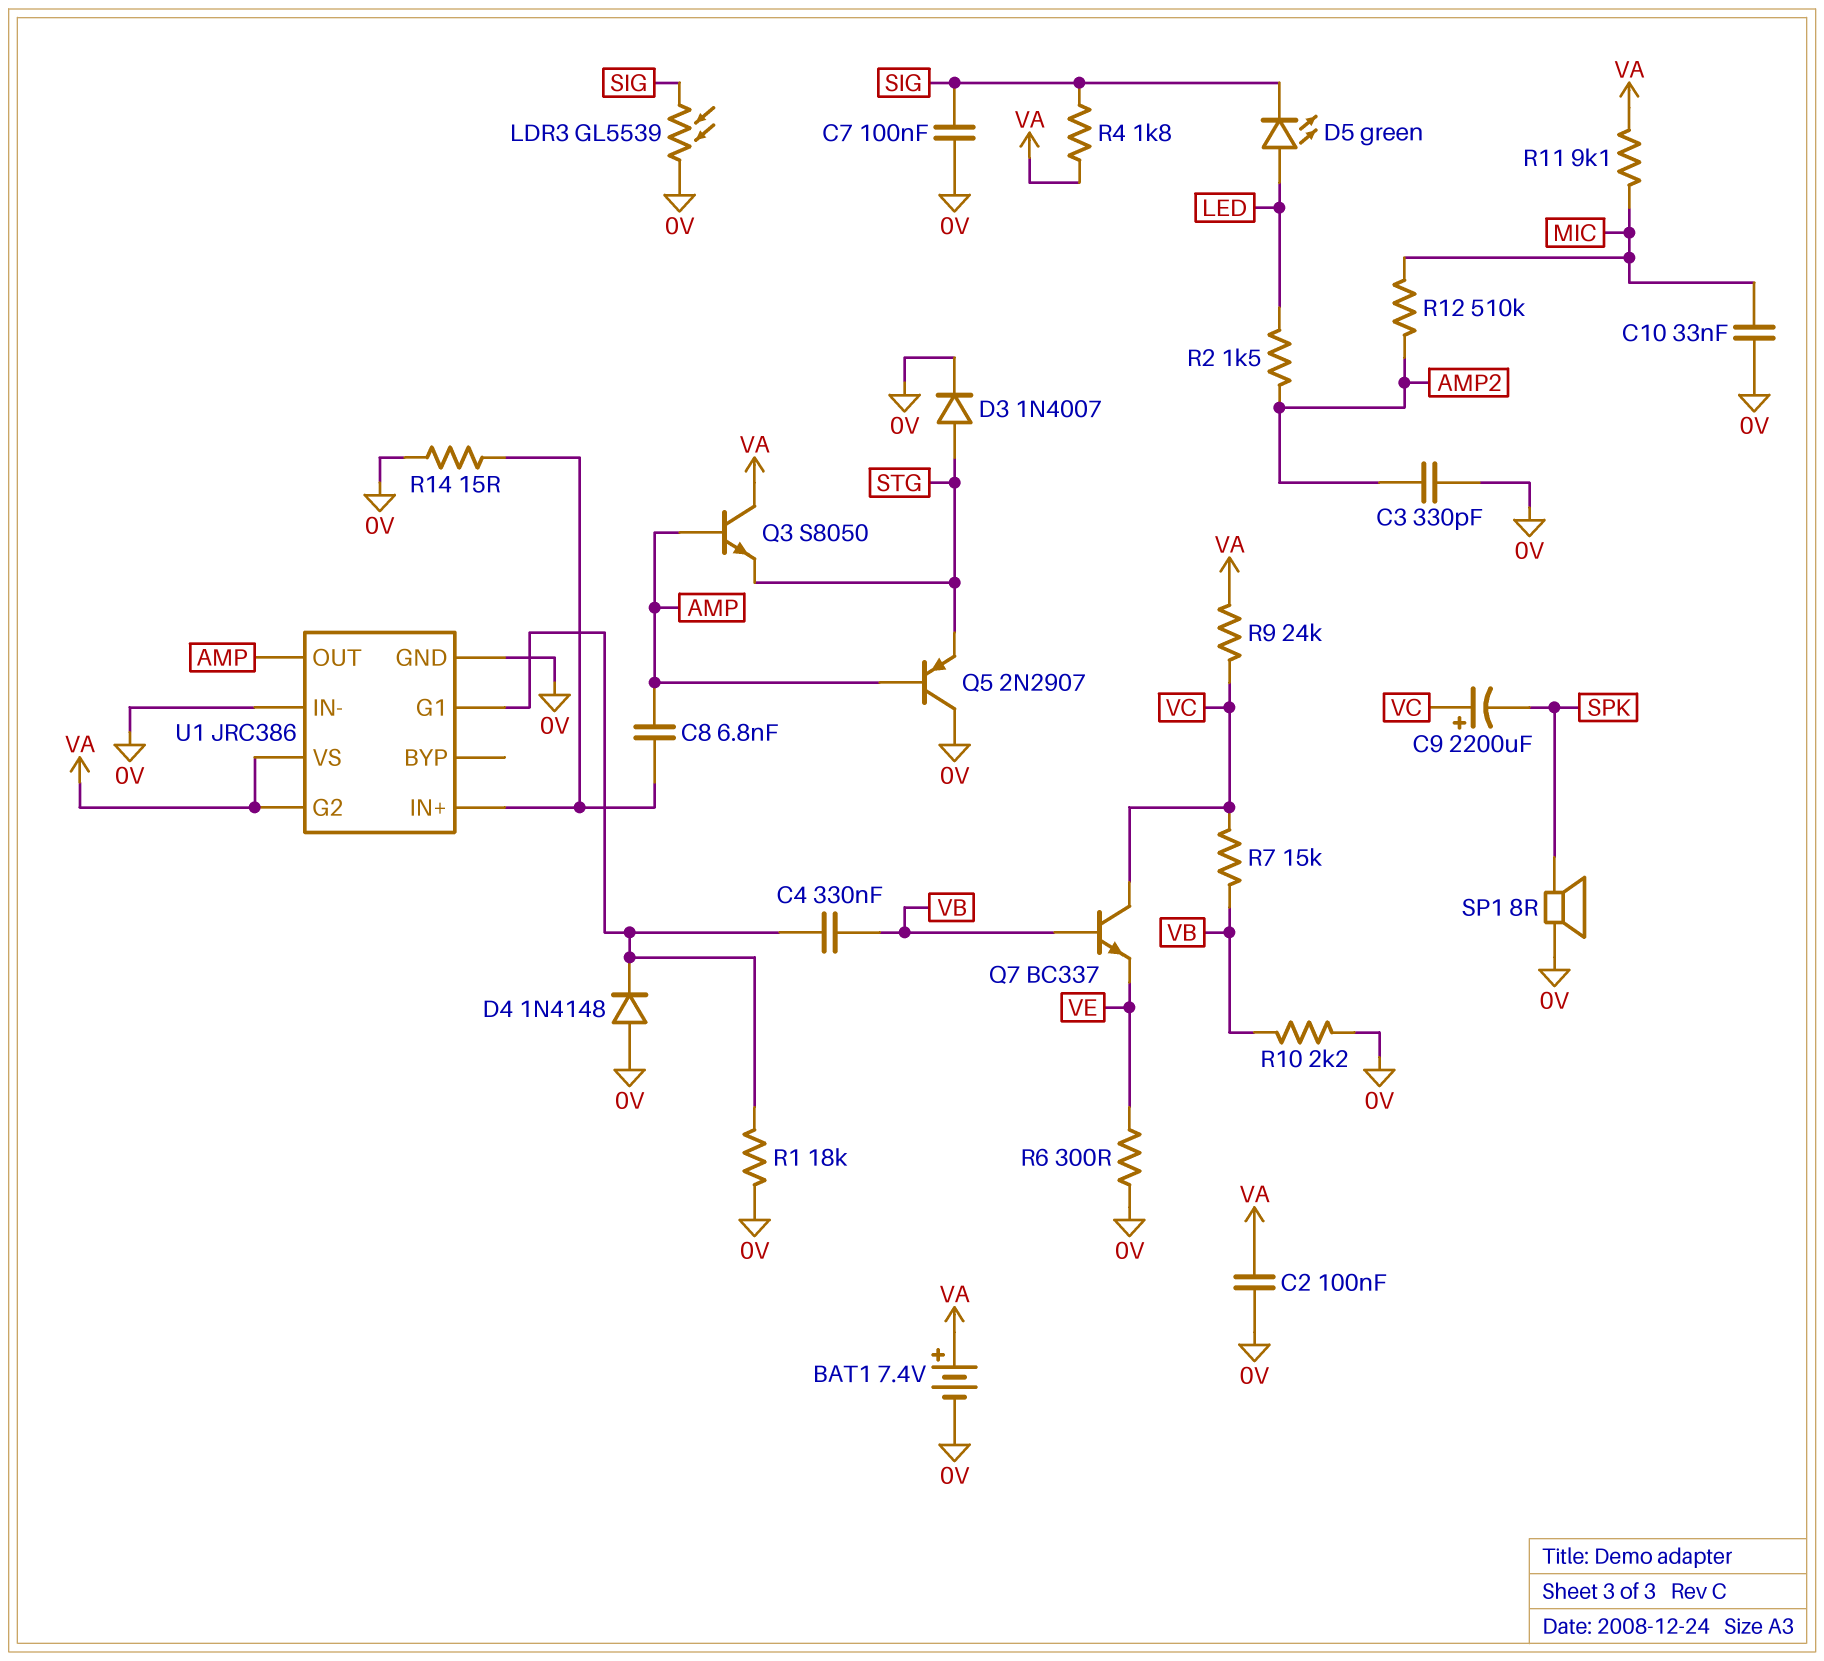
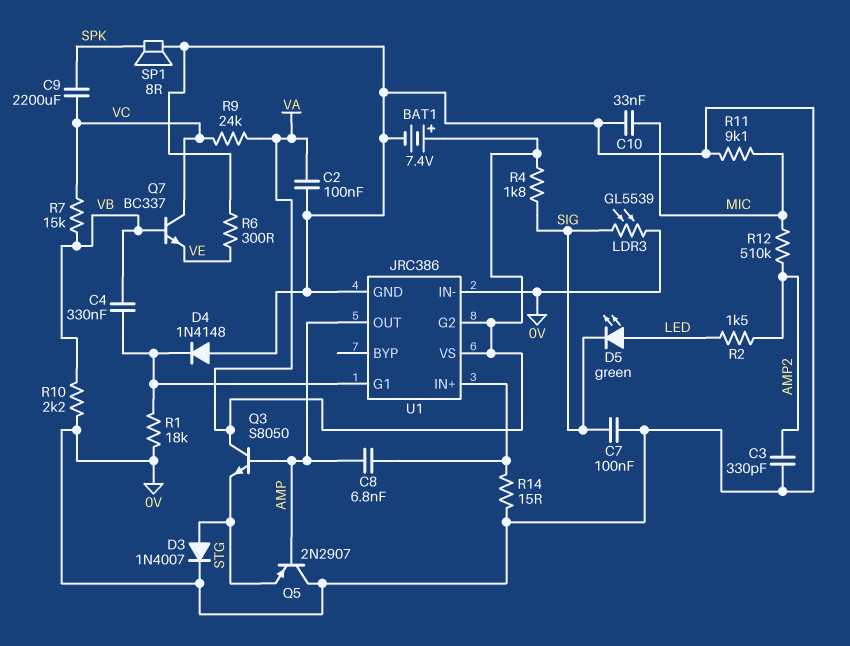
C9: 2200uF (plus VC, minus SPK) -> 2200uF (SPK, VC)
R11: 9.1k (MIC, VA) -> 9.1k (0V, MIC)

